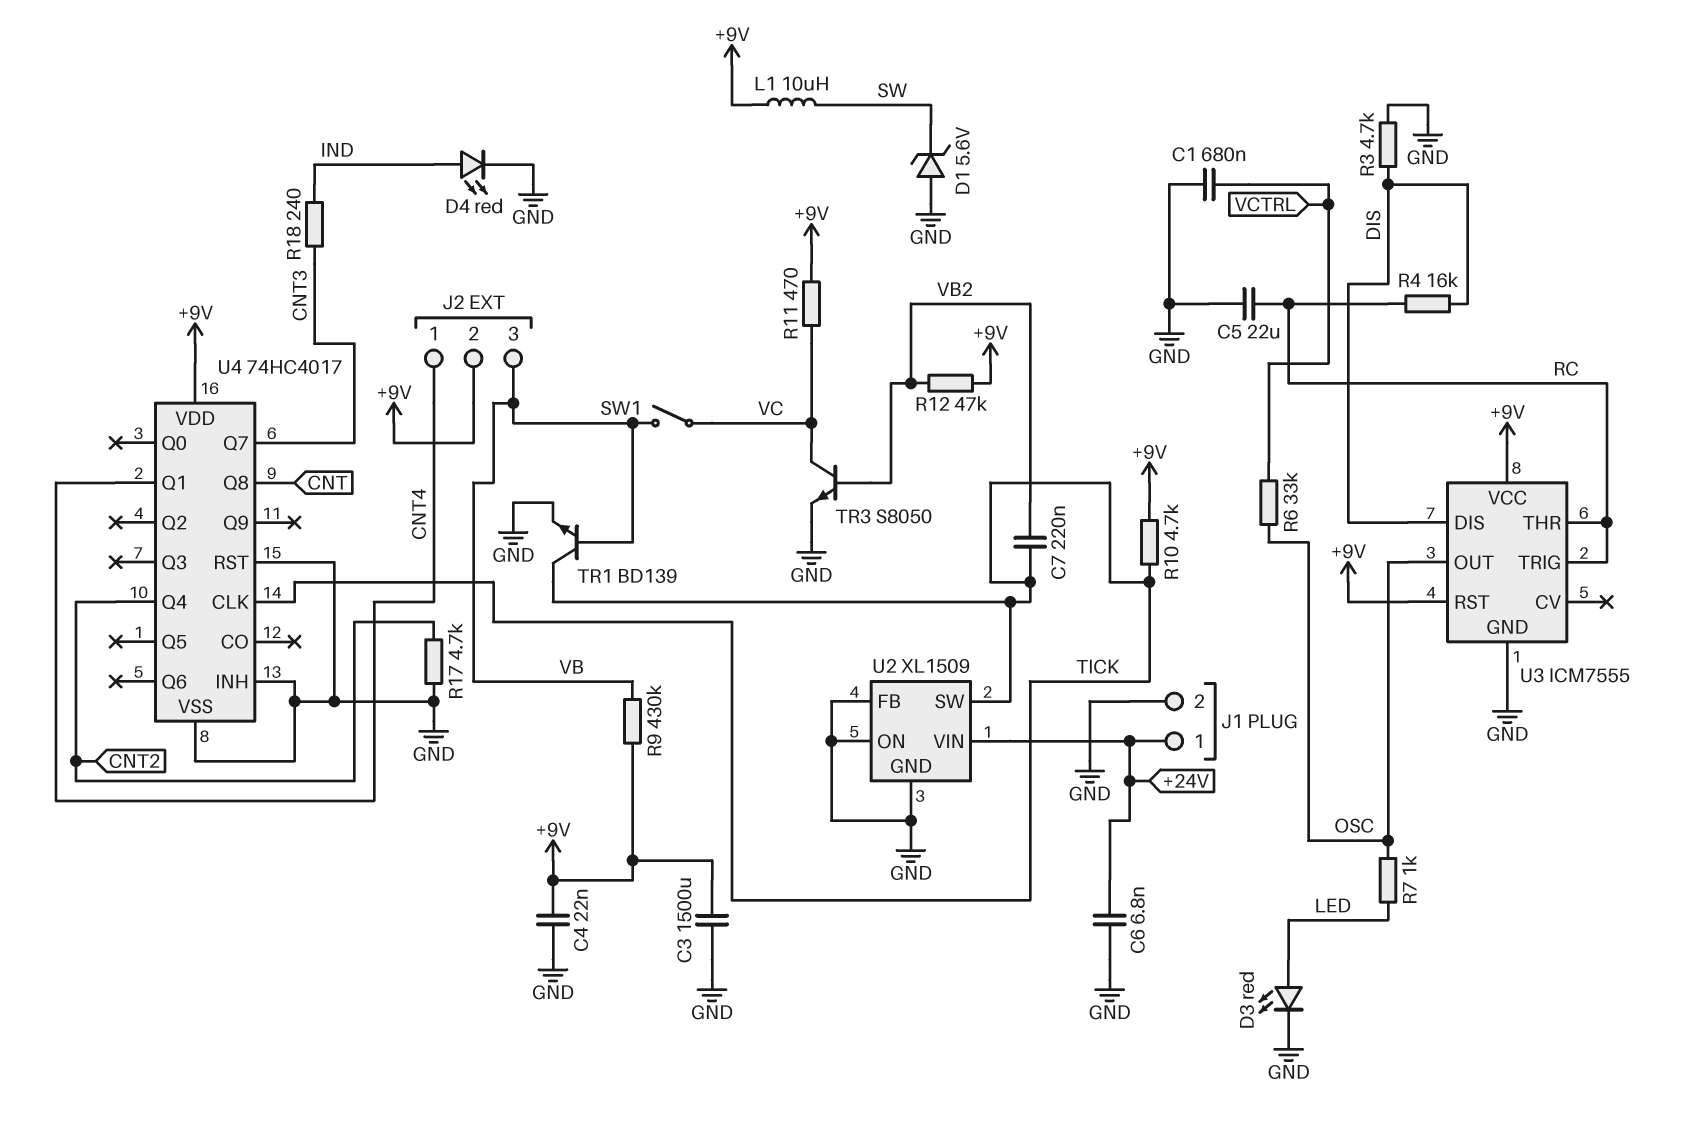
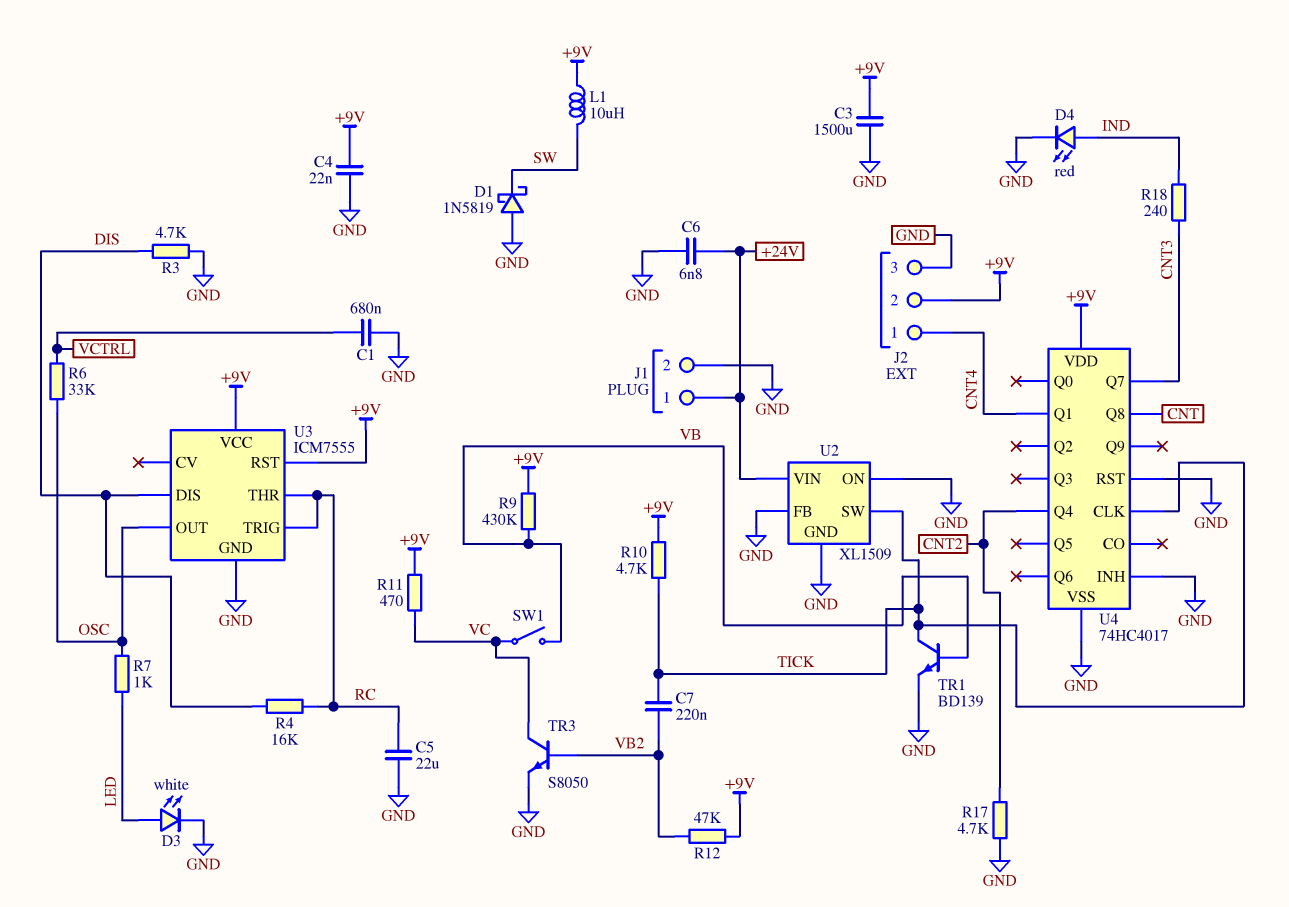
D1: zener 5.6V (A GND, K SW) -> schottky 1N5819 (A GND, K SW)
D3: LED red (A LED, K GND) -> LED white (A LED, K GND)
J2 pin 3: VB -> GND

